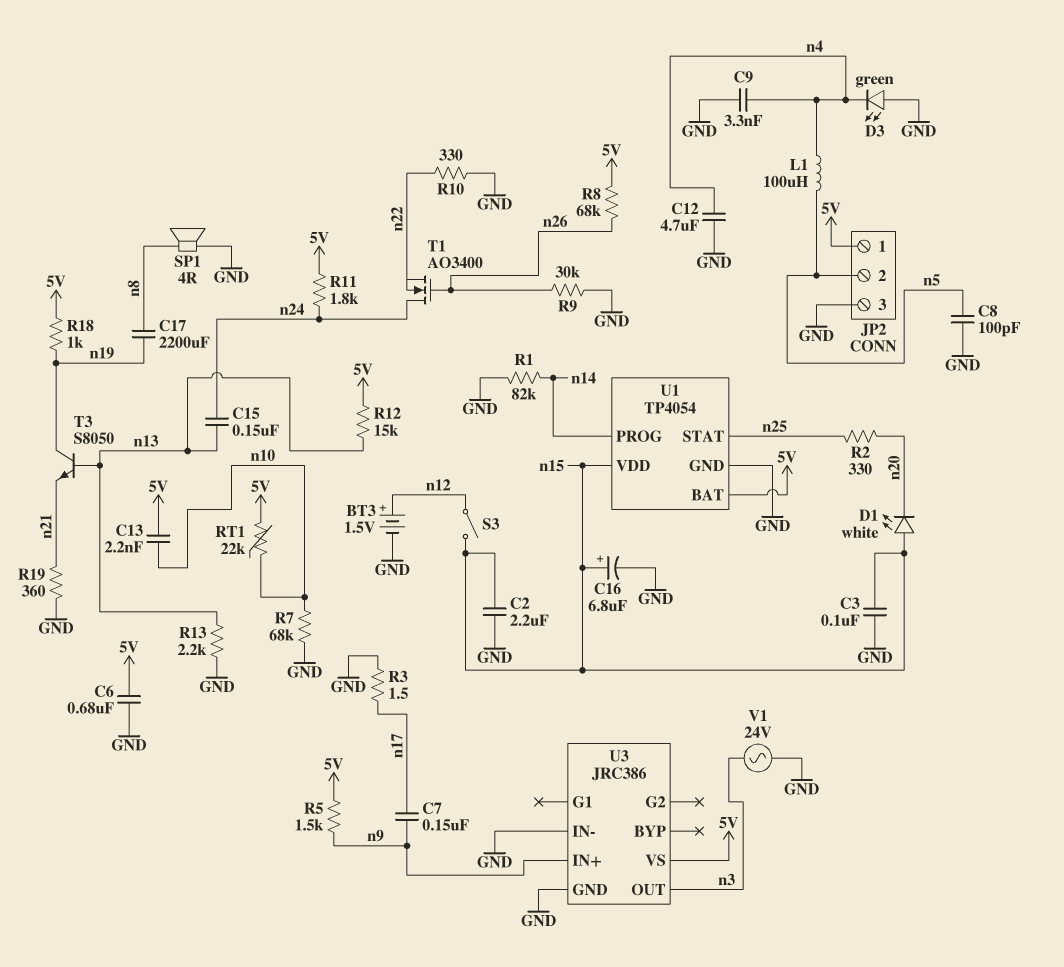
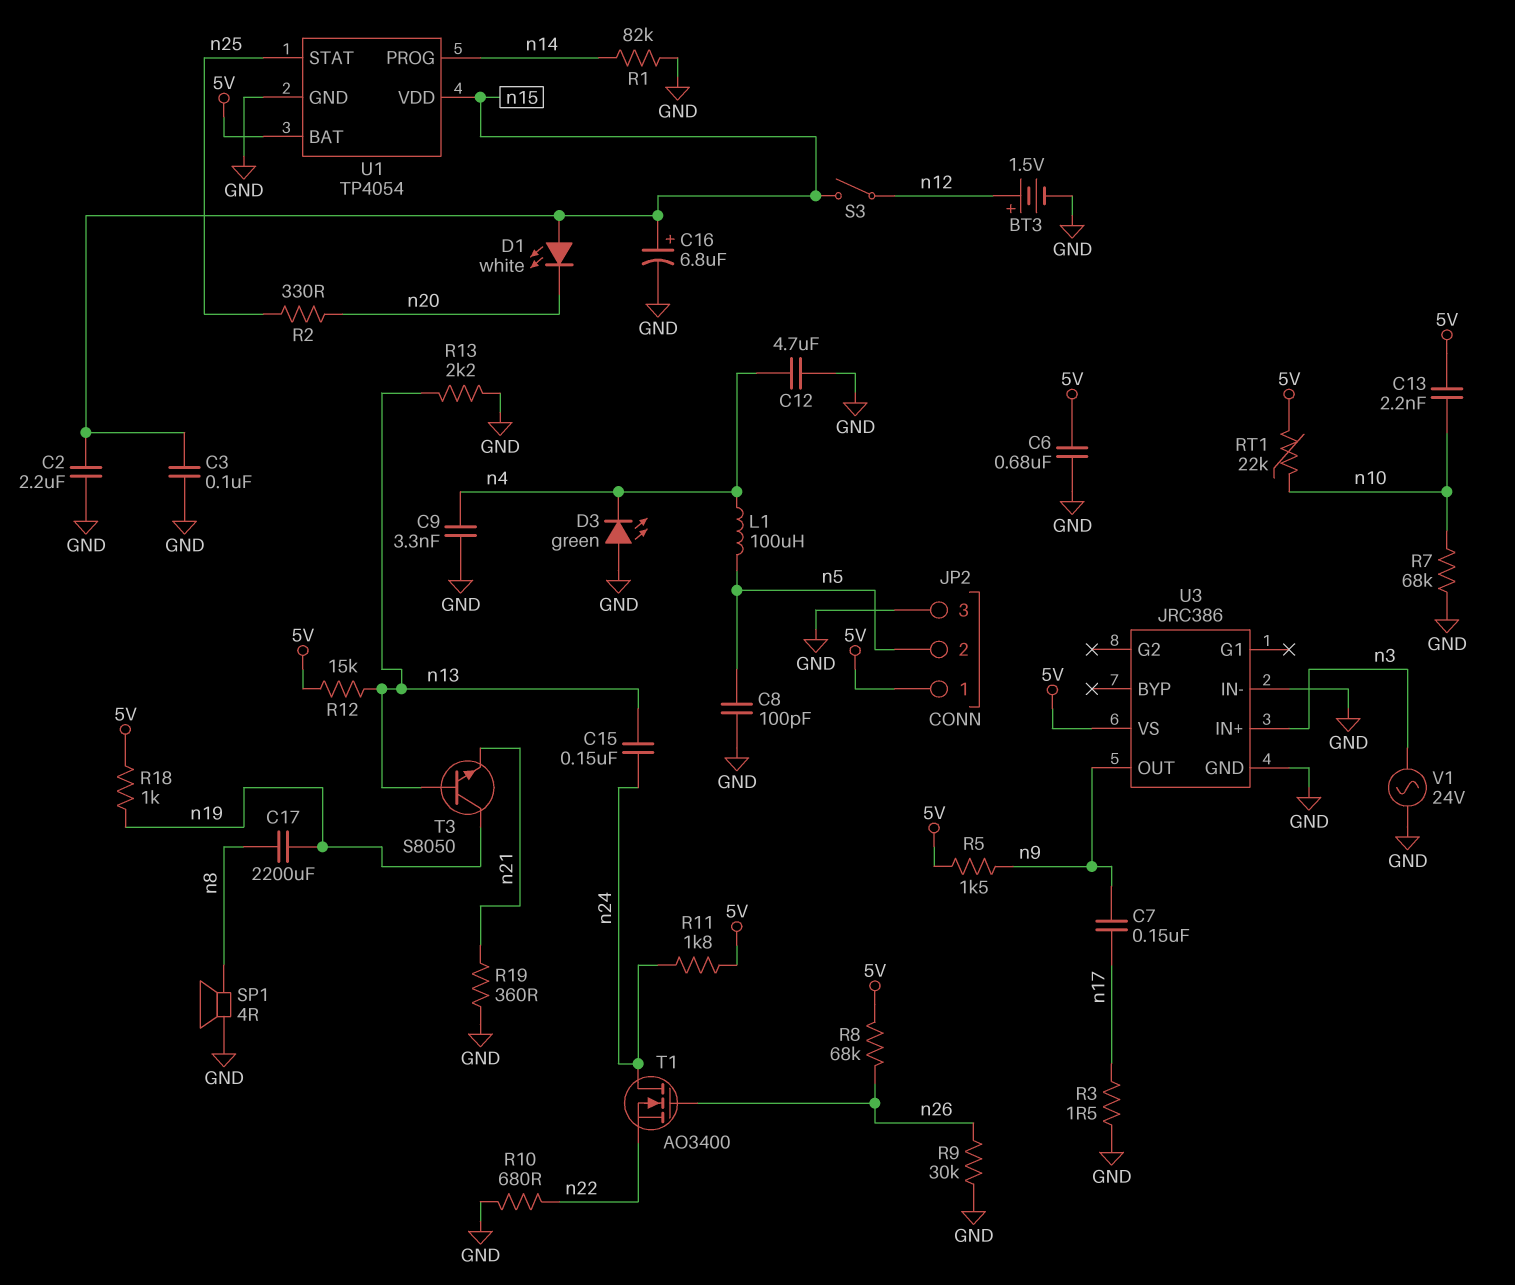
R10: 330 (GND, n22) -> 680 (GND, n22)
U3 pin IN+: n9 -> n3
U3 pin OUT: n3 -> n9

